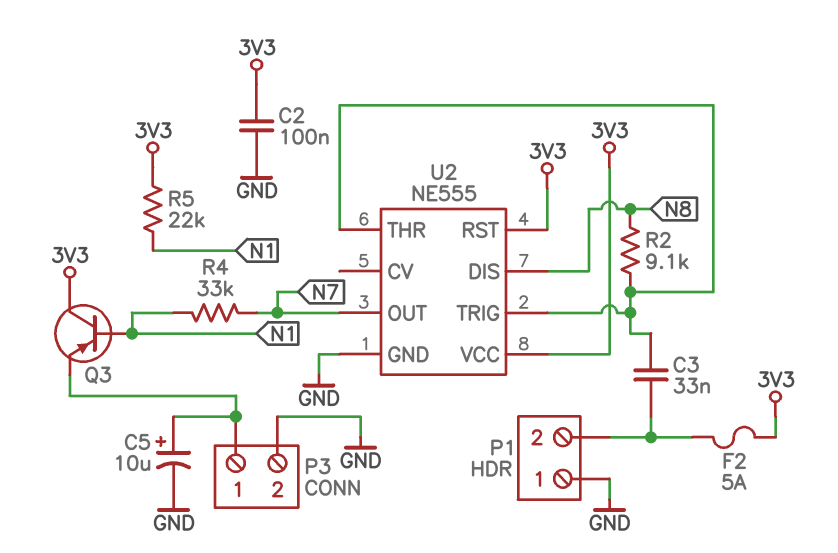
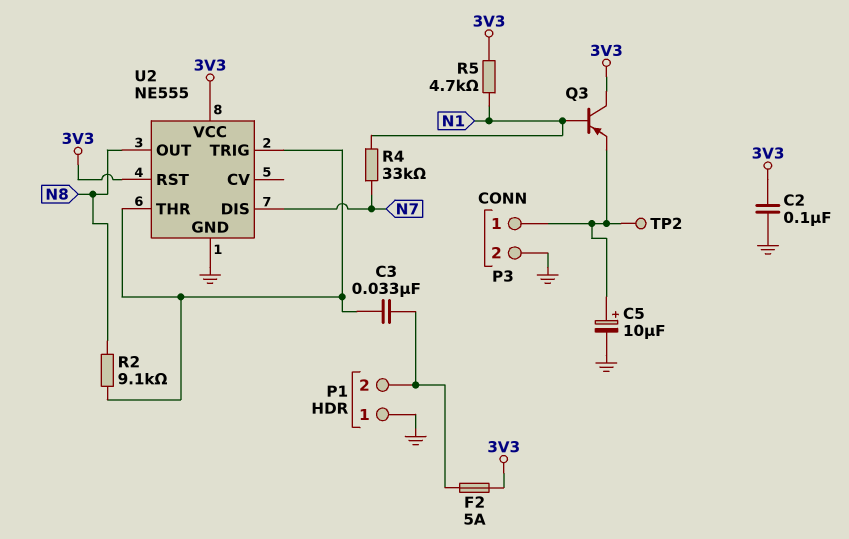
R5: 22k (3V3, N1) -> 4.7k (3V3, N1)
TP2: none -> test point (P3/1)
U2 pin DIS: N8 -> N7
U2 pin OUT: N7 -> N8

